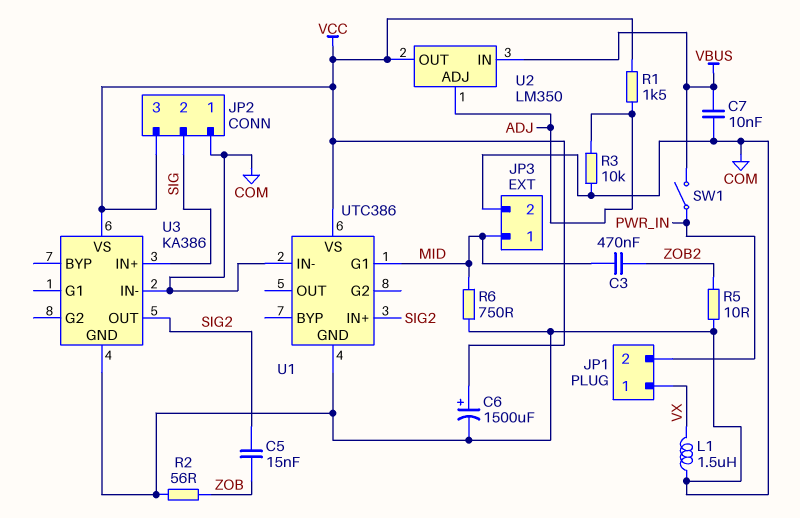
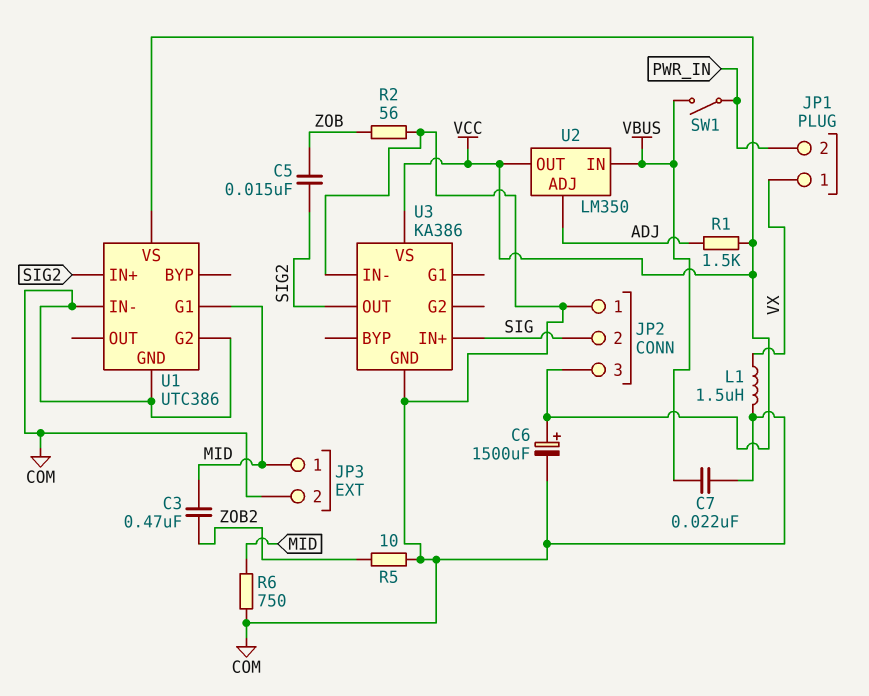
C7: 10nF (COM, VBUS) -> 22nF (COM, VBUS)
R3: 10k (ADJ, COM) -> none
U1 pin G2: none -> COM

